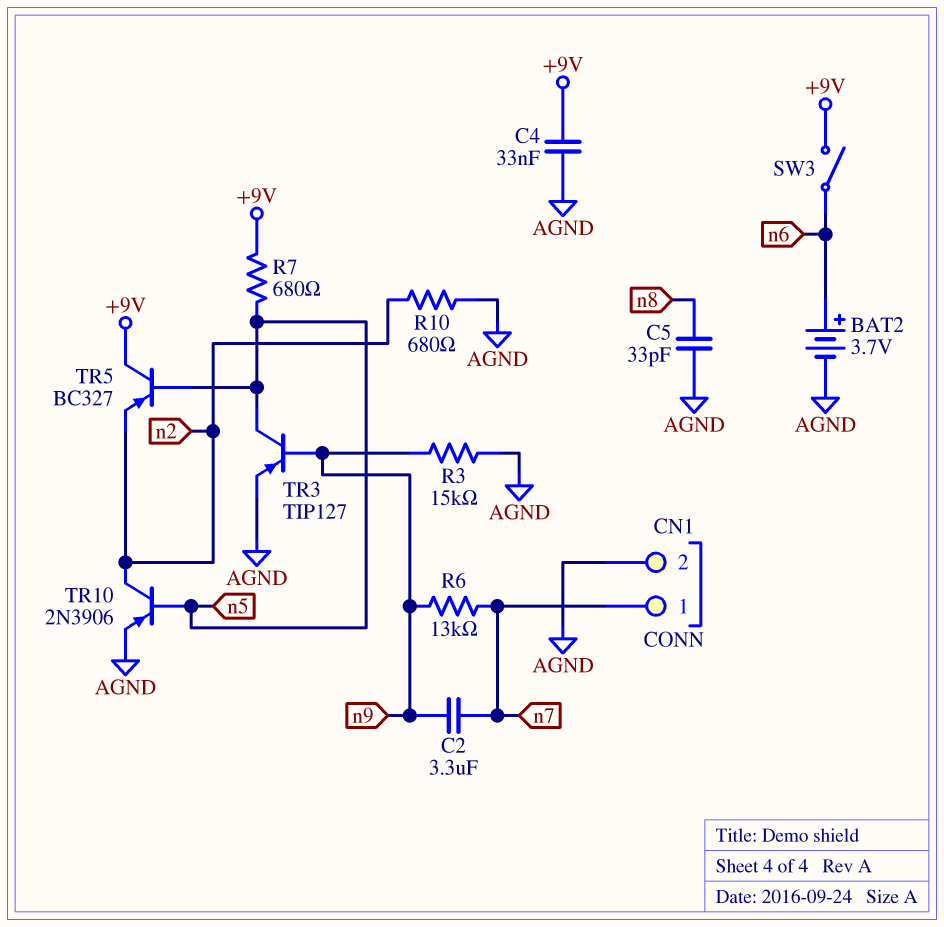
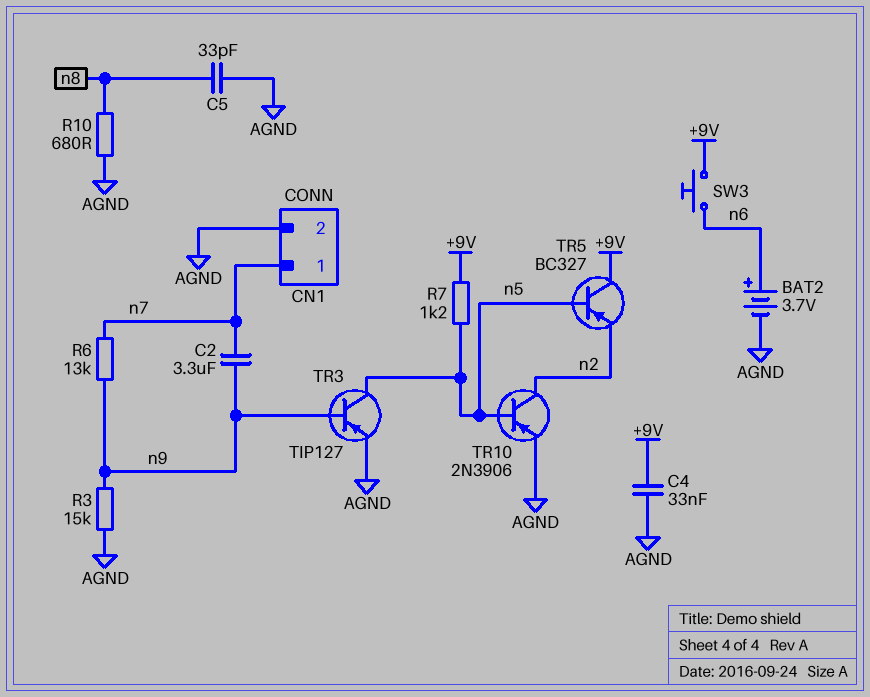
R7: 680 (+9V, n5) -> 1.2k (+9V, n5)
R10: 680 (AGND, n2) -> 680 (AGND, n8)
SW3: switch (+9V, n6) -> button (+9V, n6)

